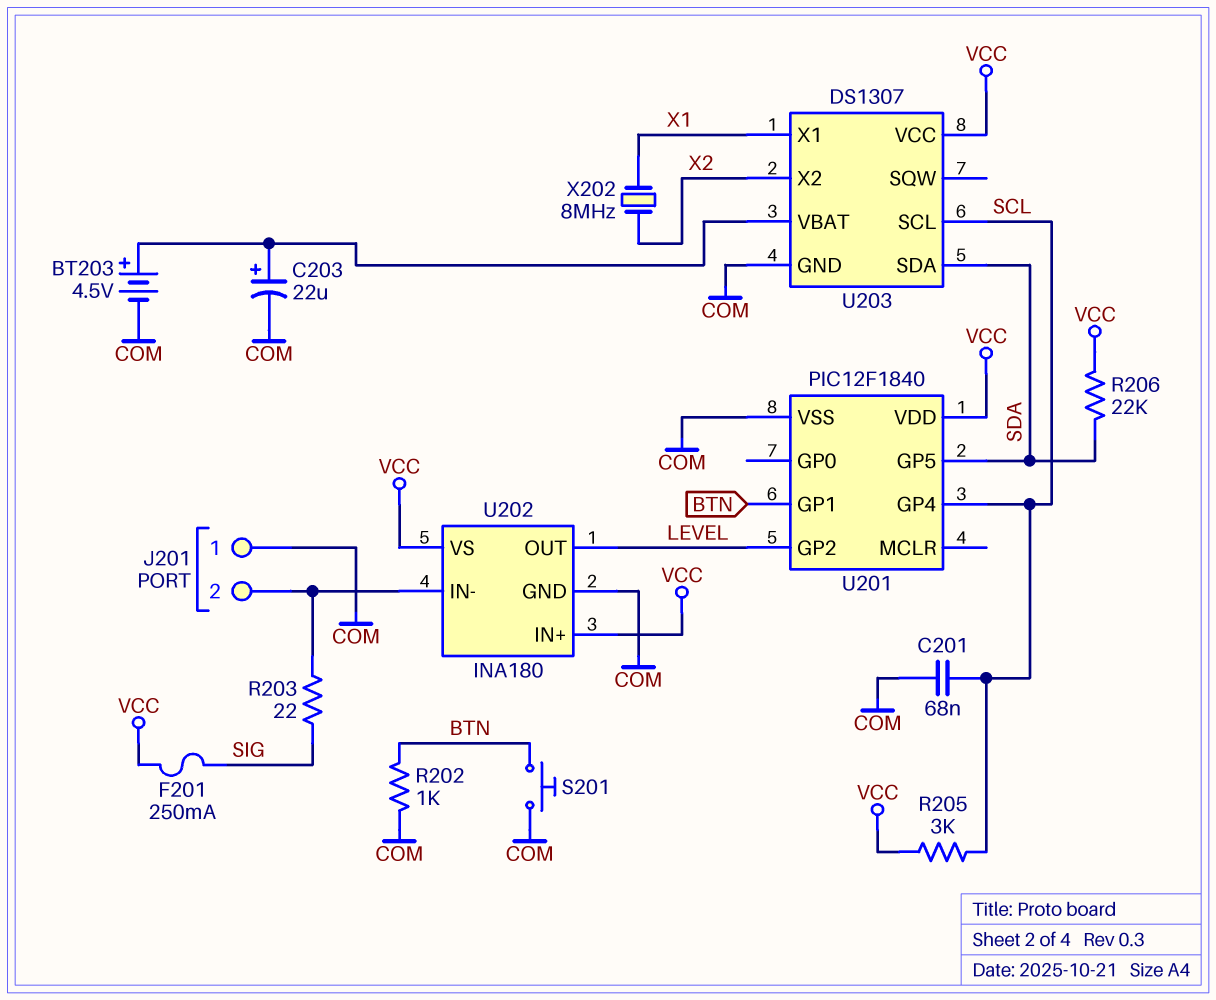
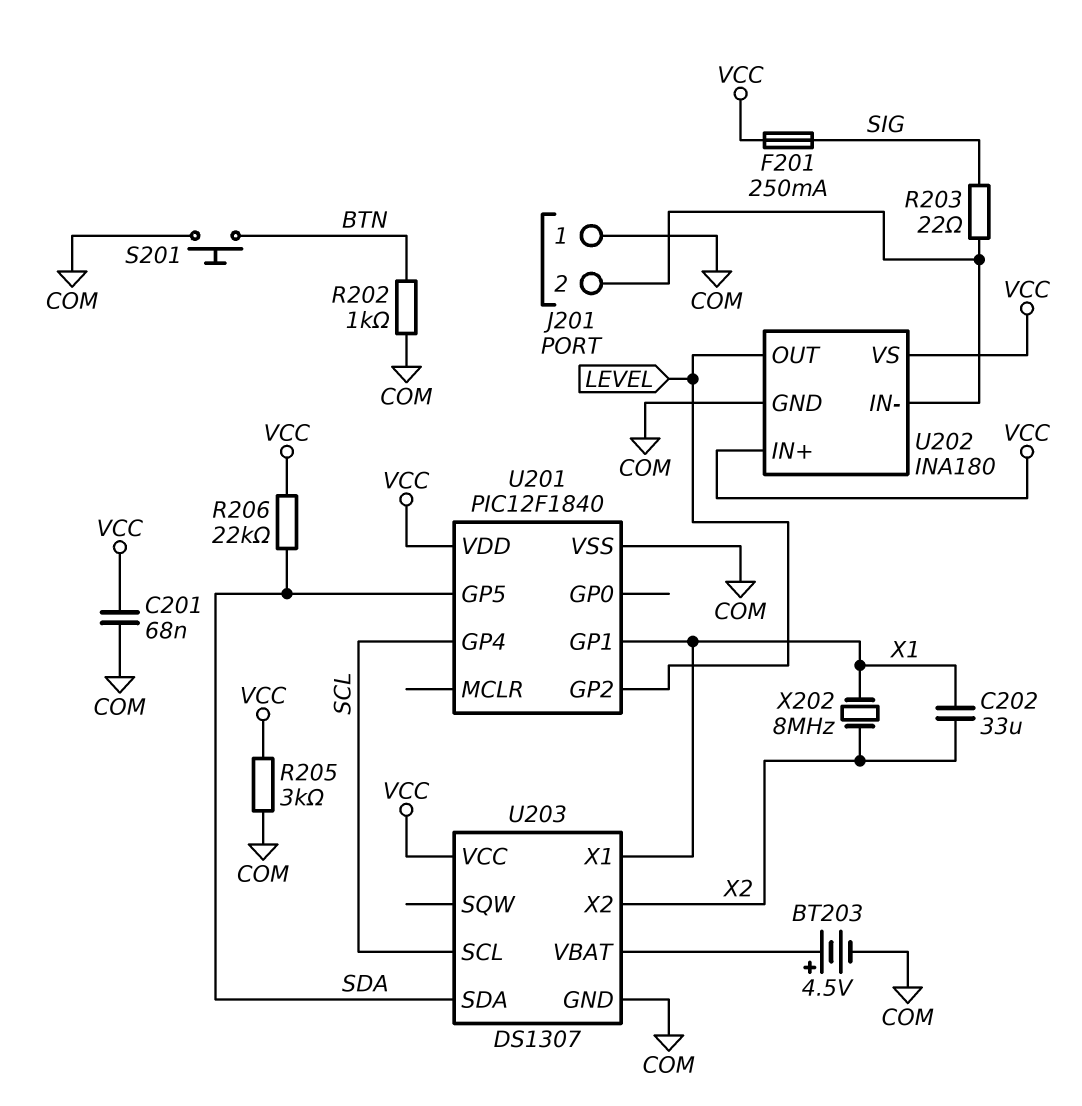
C201: 68nF (COM, SCL) -> 68nF (COM, VCC)
C202: none -> 33uF (X1, X2)
C203: 22uF (plus U203/VBAT, minus COM) -> none
R205: 3k (SCL, VCC) -> 3k (COM, VCC)
U201 pin GP1: BTN -> X1

